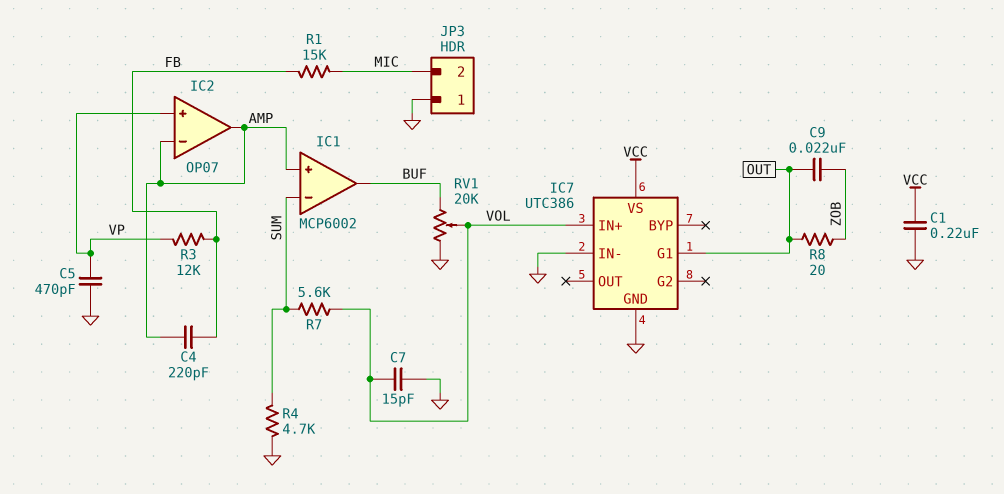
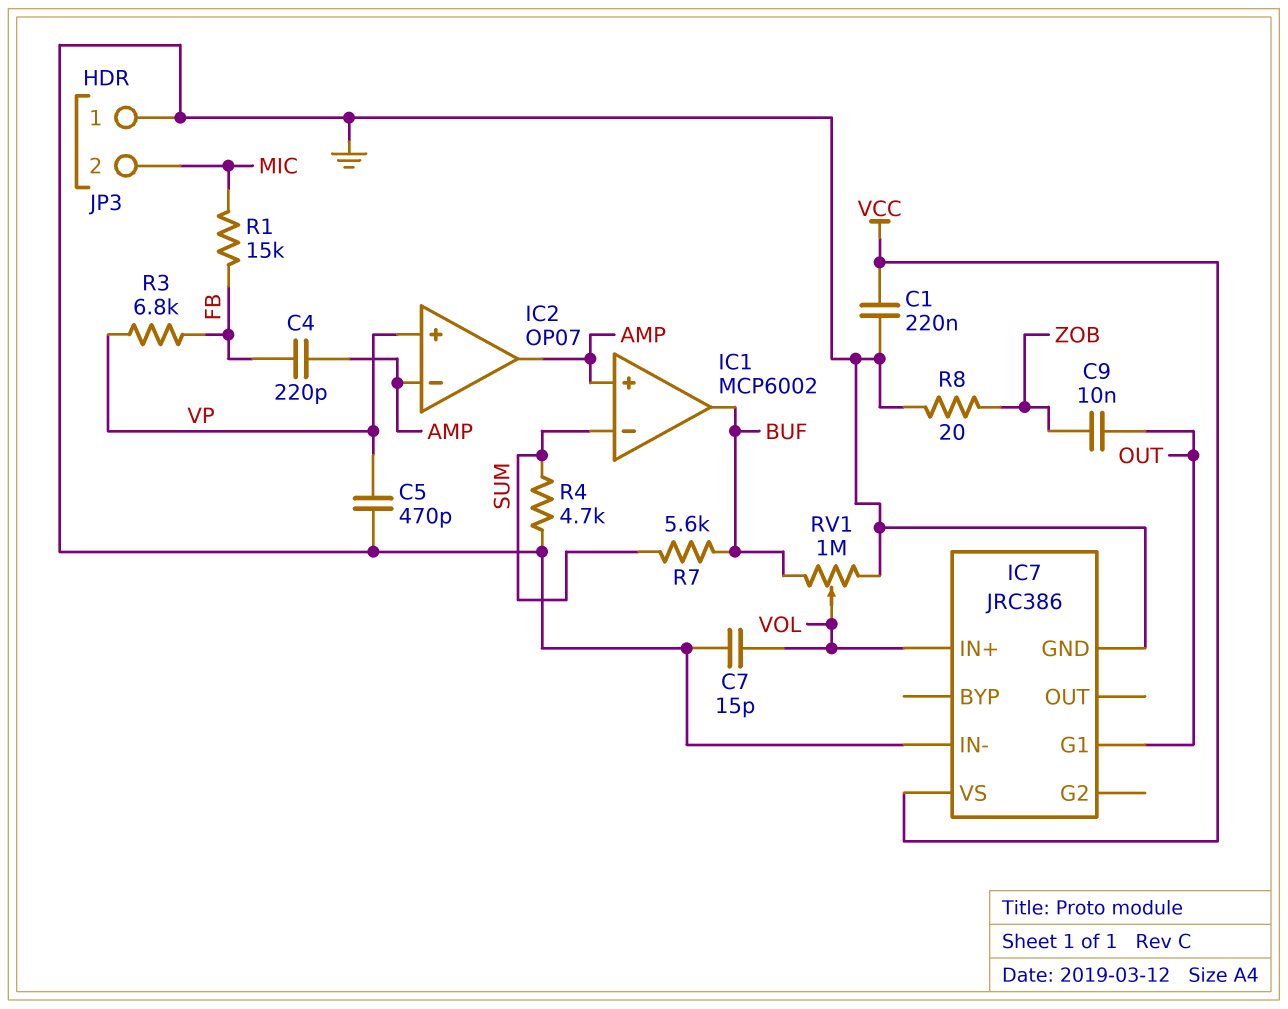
C9: 22nF (OUT, ZOB) -> 10nF (OUT, ZOB)
IC7: UTC386 -> JRC386
R3: 12k (FB, VP) -> 6.8k (FB, VP)
R7: 5.6k (SUM, VOL) -> 5.6k (BUF, SUM)
R8: 20 (OUT, ZOB) -> 20 (GND, ZOB)
RV1: 20k (BUF, GND, wiper VOL) -> 1M (BUF, GND, wiper VOL)

